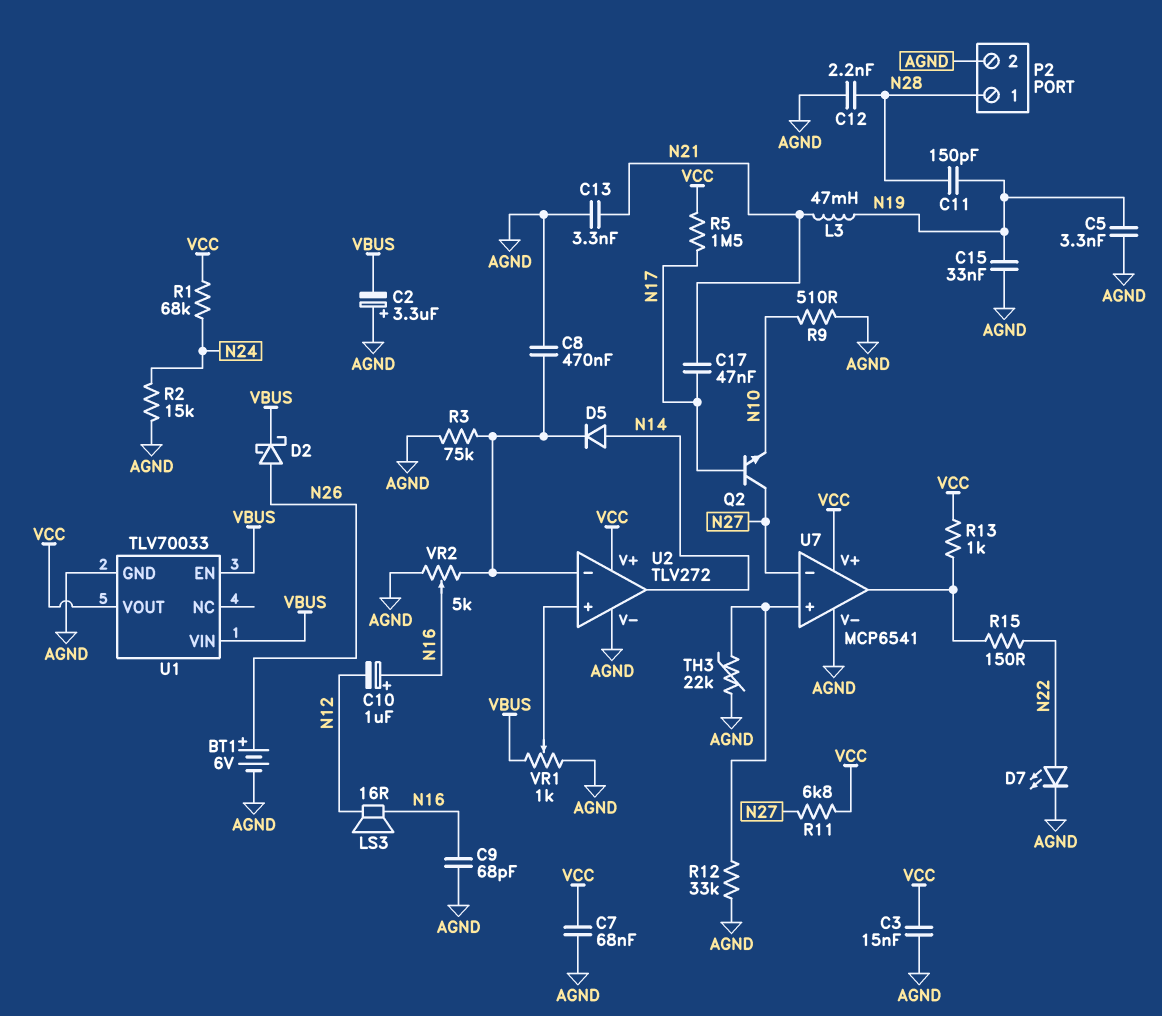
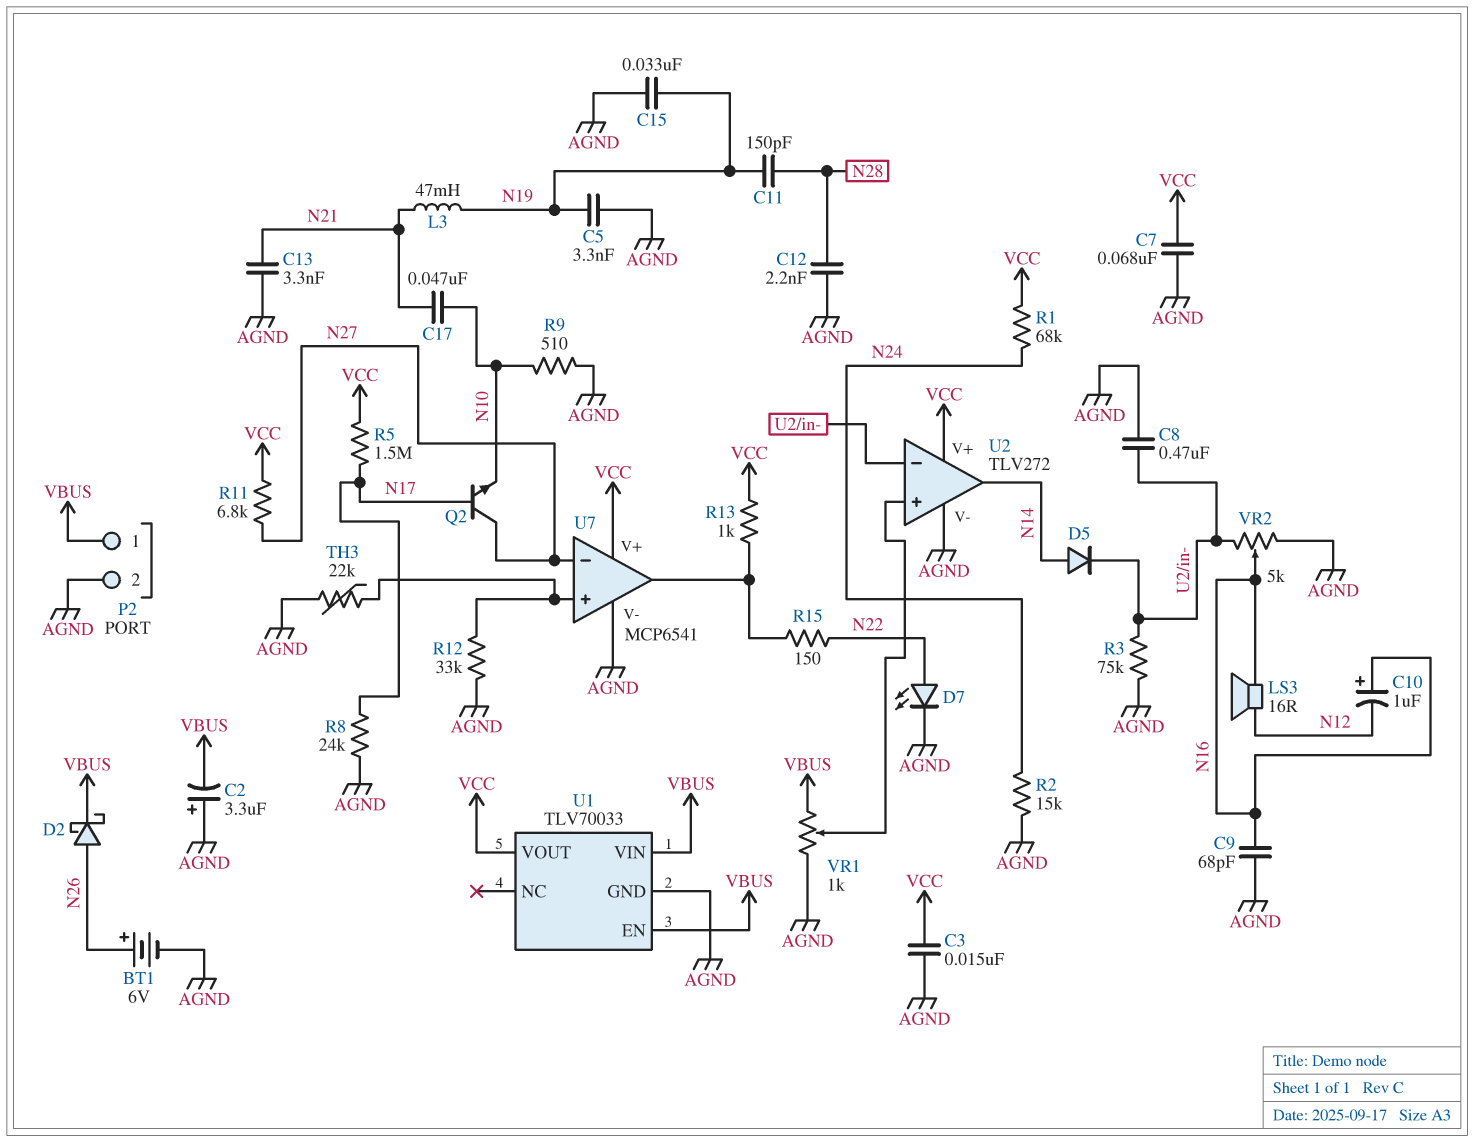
C17: 47nF (N17, N21) -> 47nF (N10, N21)
P2 pin 1: N28 -> VBUS
R8: none -> 24k (AGND, N17)

